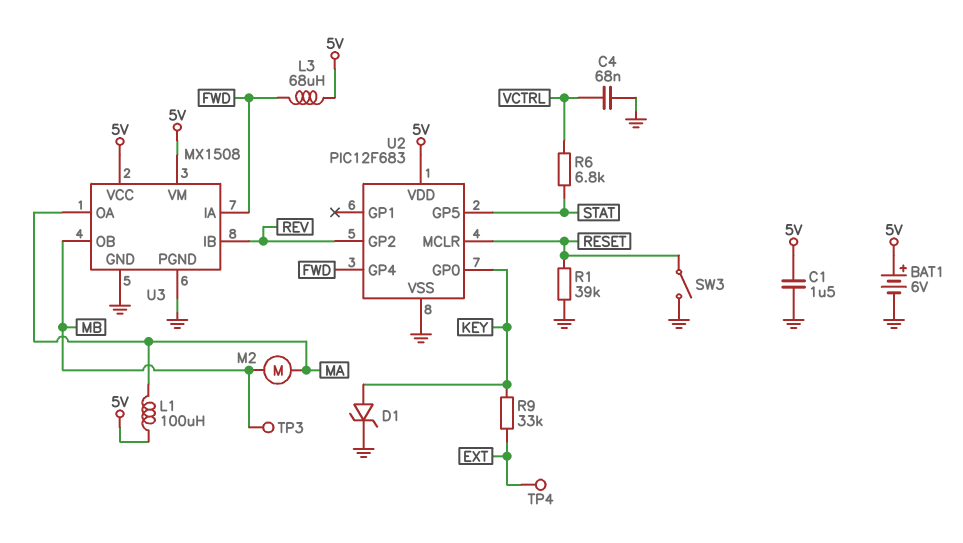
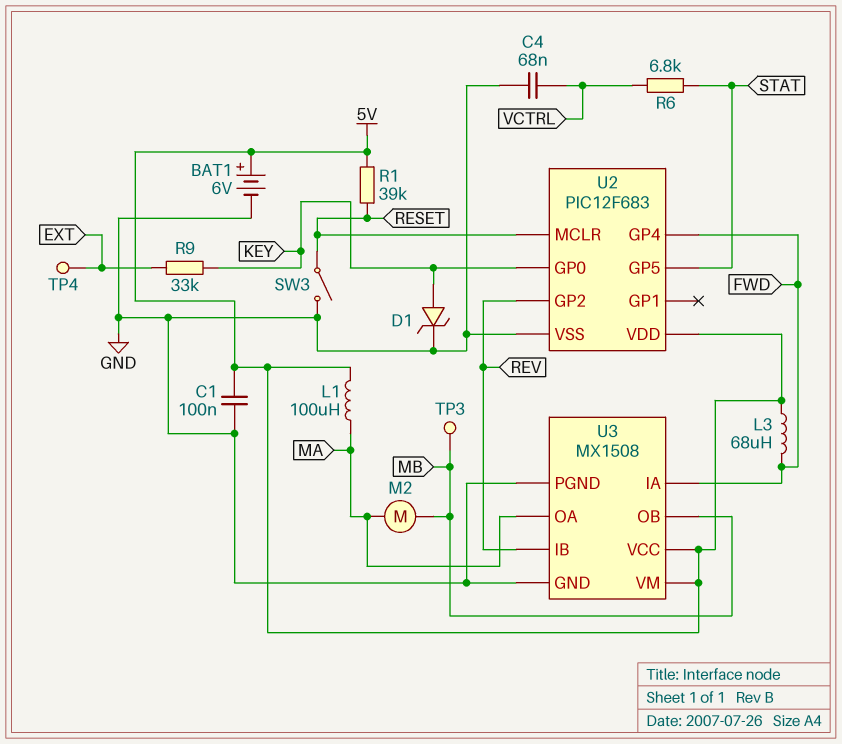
C1: 1.5uF (5V, GND) -> 100nF (5V, GND)
R1: 39k (GND, RESET) -> 39k (5V, RESET)

